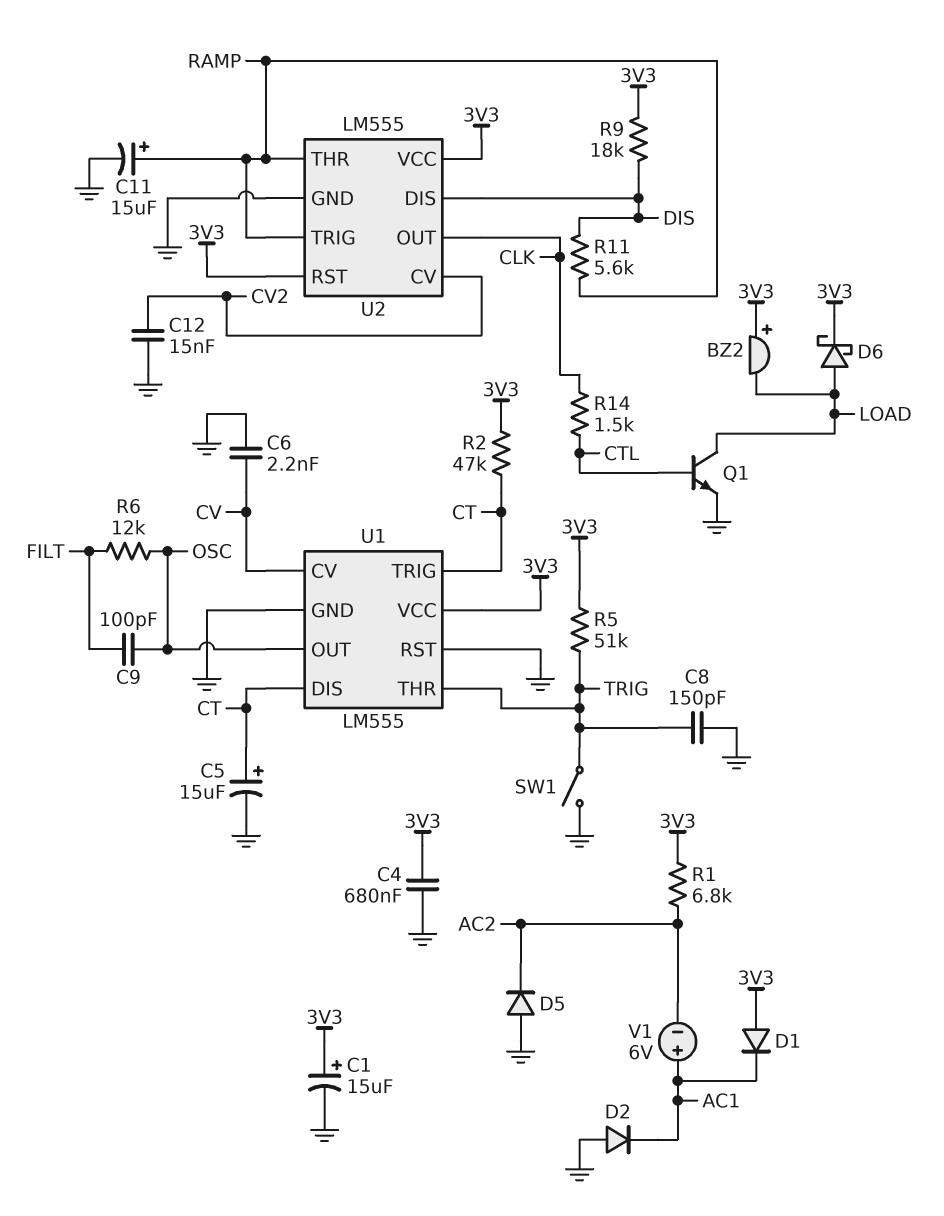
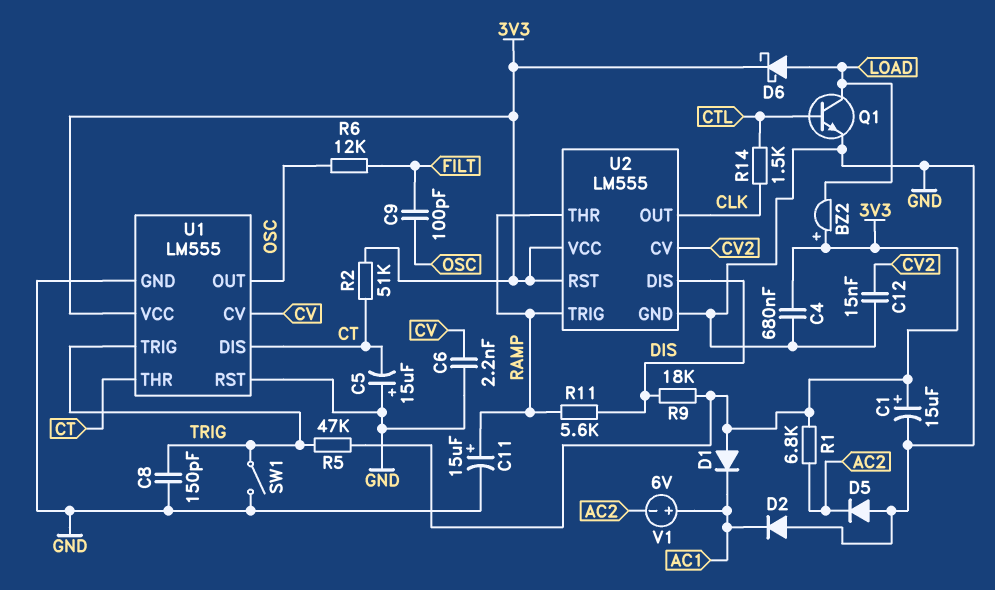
C5: 15uF (plus CT, minus GND) -> 15uF (plus GND, minus CT)
R2: 47k (3V3, CT) -> 51k (3V3, CT)
R5: 51k (3V3, TRIG) -> 47k (3V3, TRIG)
U1 pin THR: TRIG -> CT
U1 pin TRIG: CT -> TRIG

